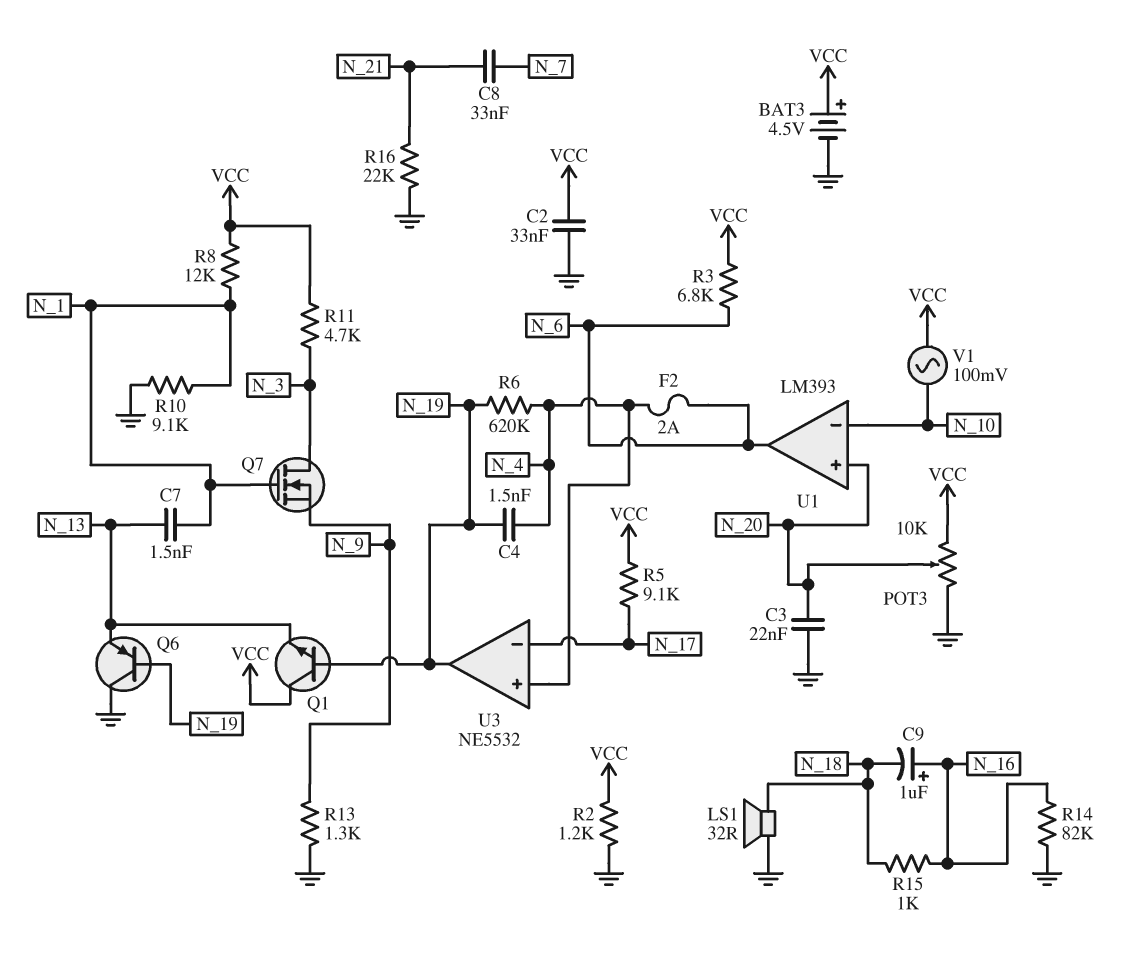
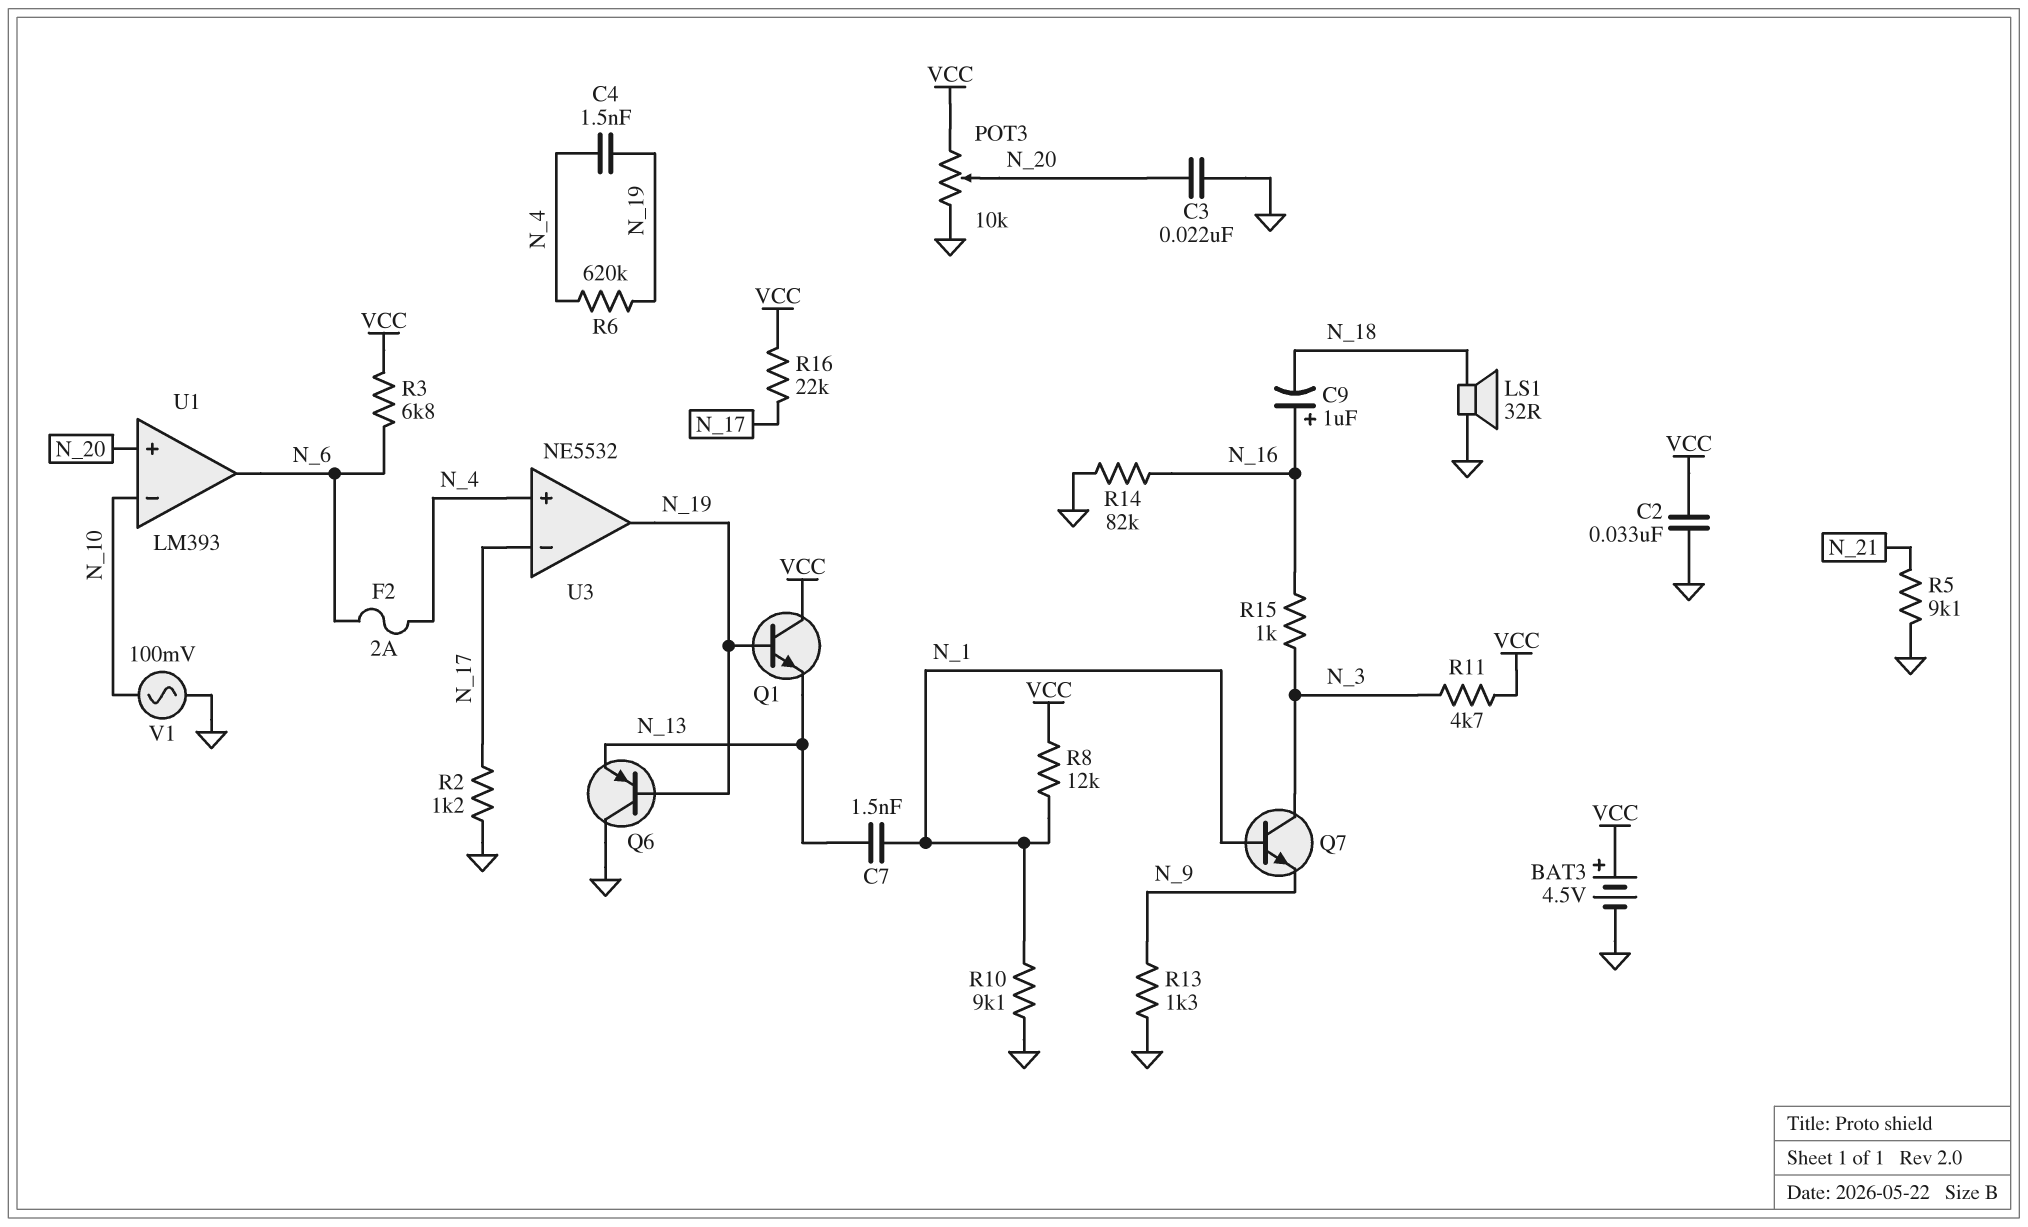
C8: 33nF (N_7, N_21) -> none
Q7: NMOS (G N_1, D N_3, S N_9) -> NPN (B N_1, C N_3, E N_9)
R2: 1.2k (GND, VCC) -> 1.2k (GND, N_17)
R5: 9.1k (N_17, VCC) -> 9.1k (GND, N_21)
R15: 1k (N_16, N_18) -> 1k (N_3, N_16)
R16: 22k (GND, N_21) -> 22k (N_17, VCC)
V1: AC 100mV (N_10, VCC) -> AC 100mV (GND, N_10)

